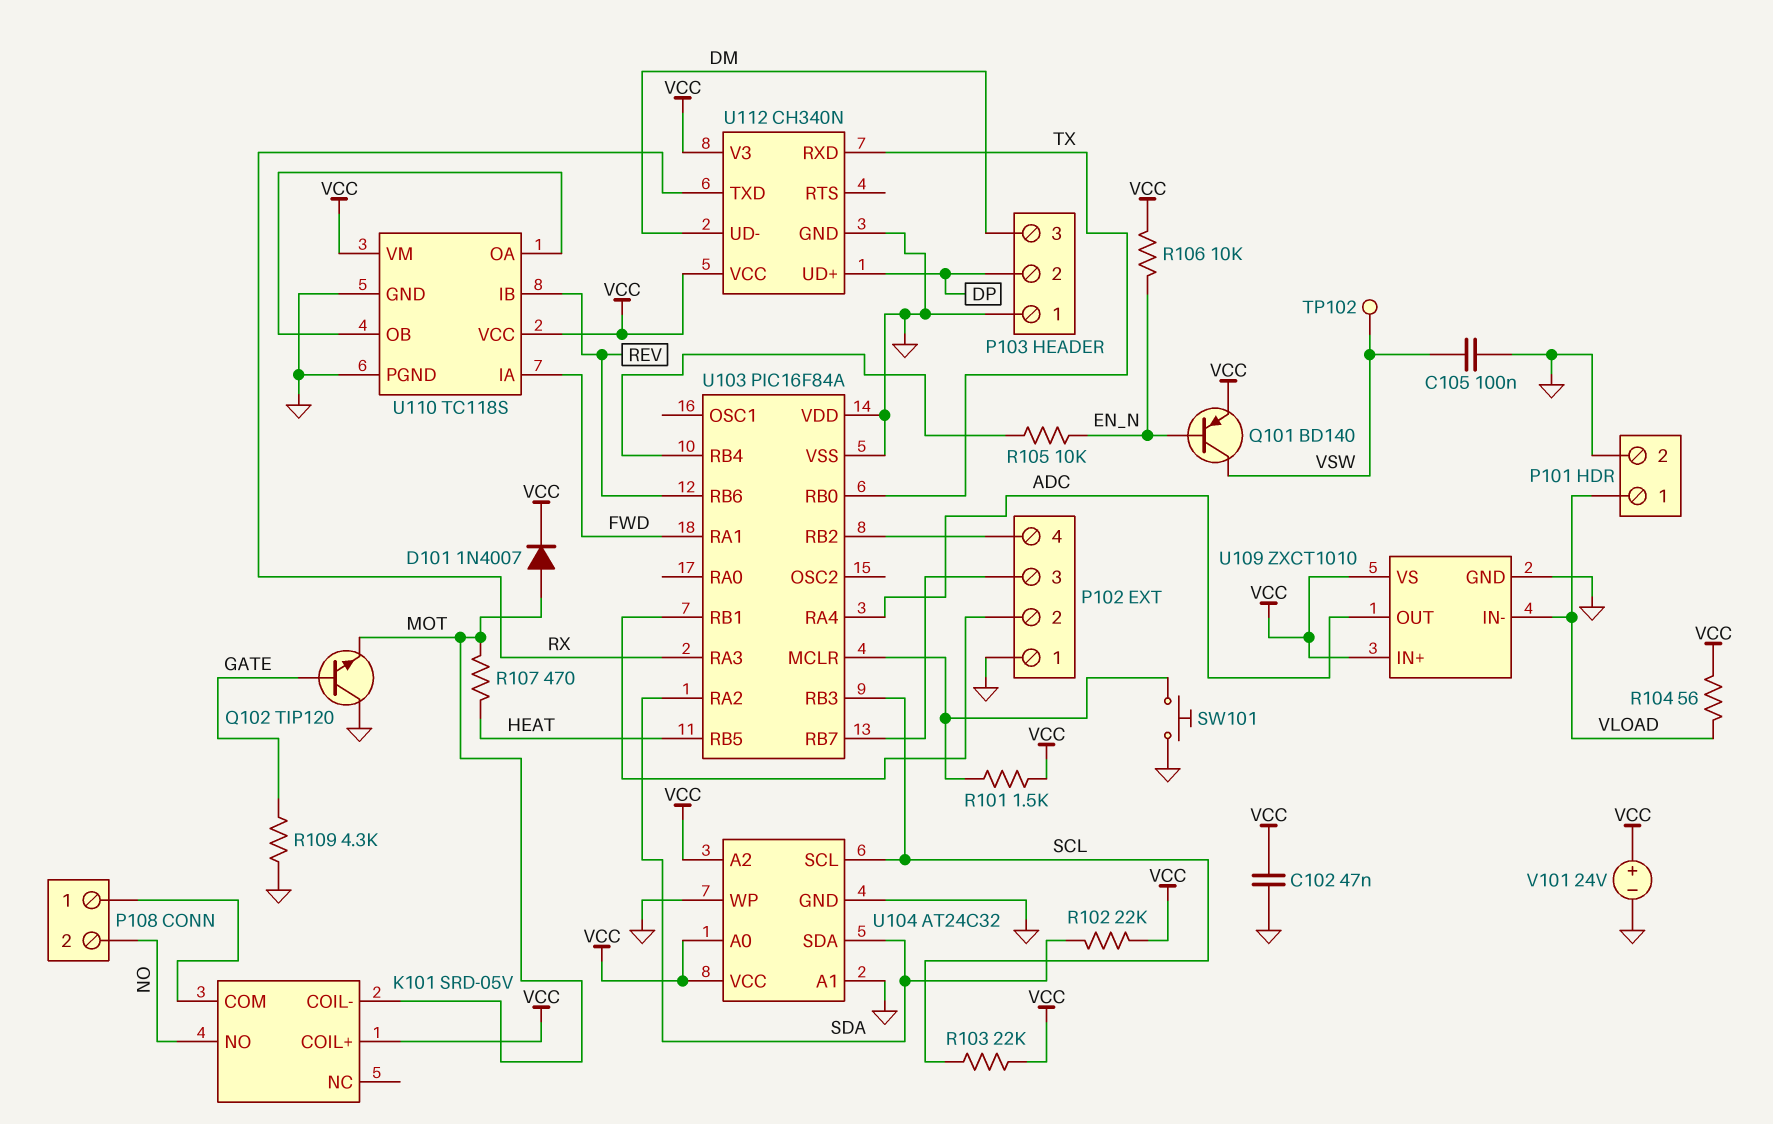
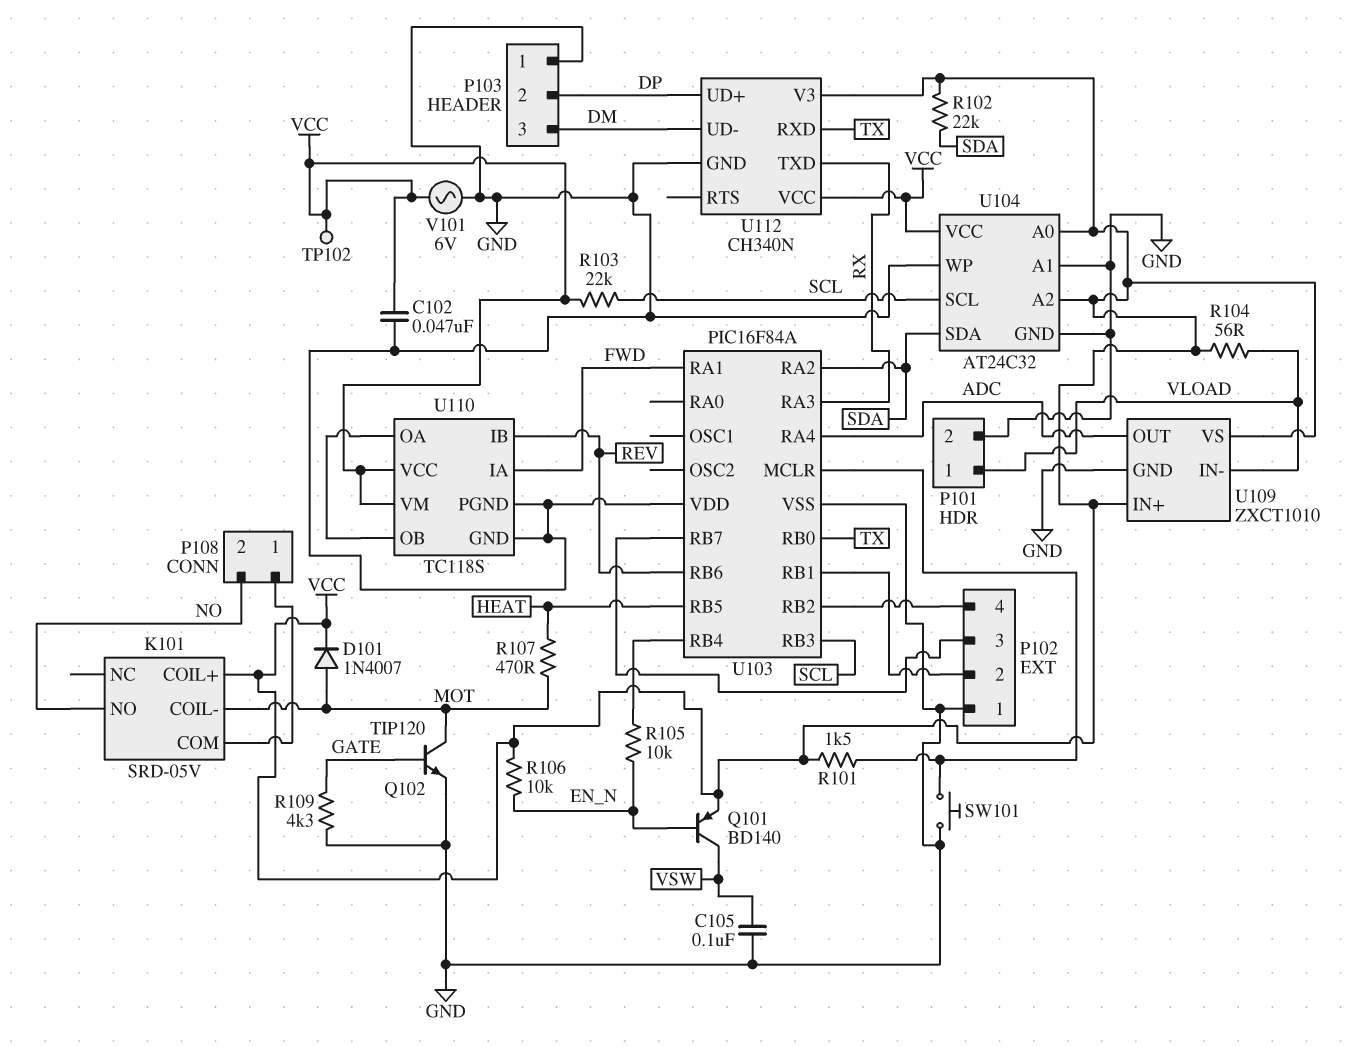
Q102: NPN TIP120 (B GATE, C GND, E MOT) -> NPN TIP120 (B GATE, C MOT, E GND)
TP102: test point (VSW) -> test point (VCC)
V101: 24V (plus VCC, minus GND) -> AC 6V (GND, VCC)

